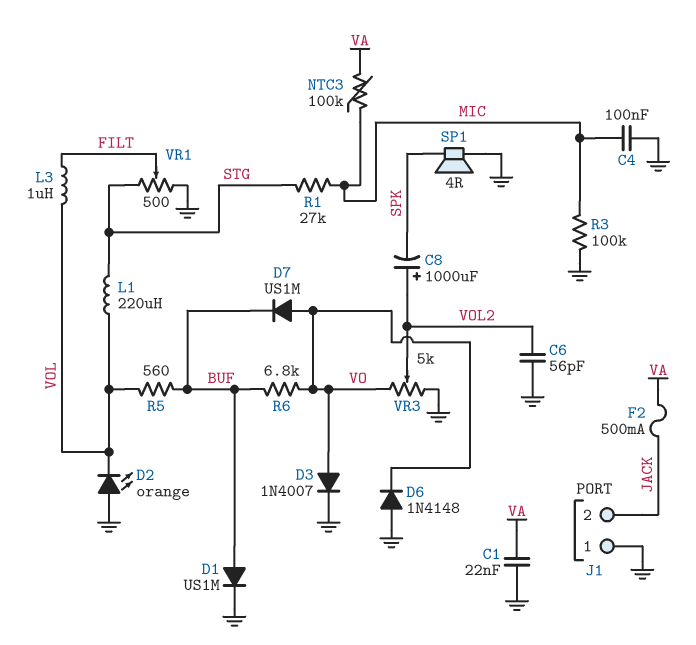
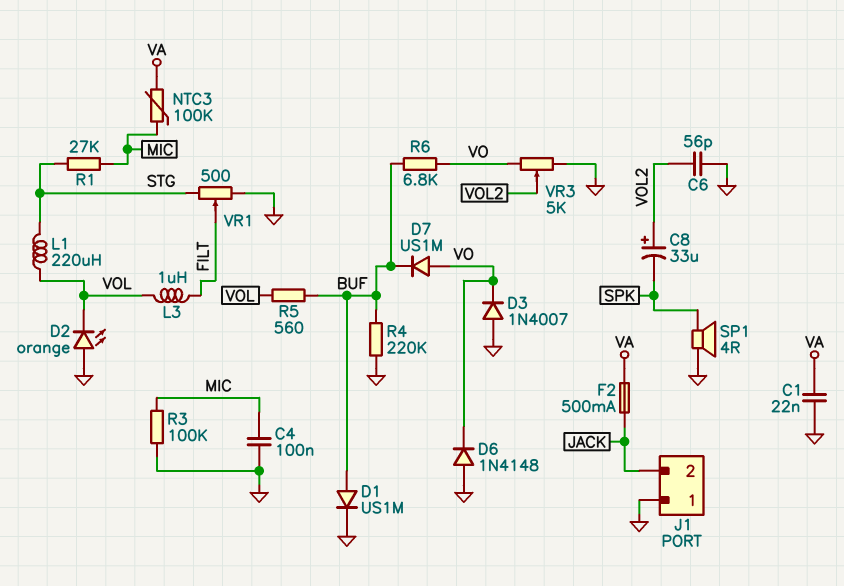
C8: 1000uF (plus VOL2, minus SPK) -> 33uF (plus VOL2, minus SPK)
D3: diode 1N4007 (A VO, K GND) -> diode 1N4007 (A GND, K VO)
R4: none -> 220k (BUF, GND)

